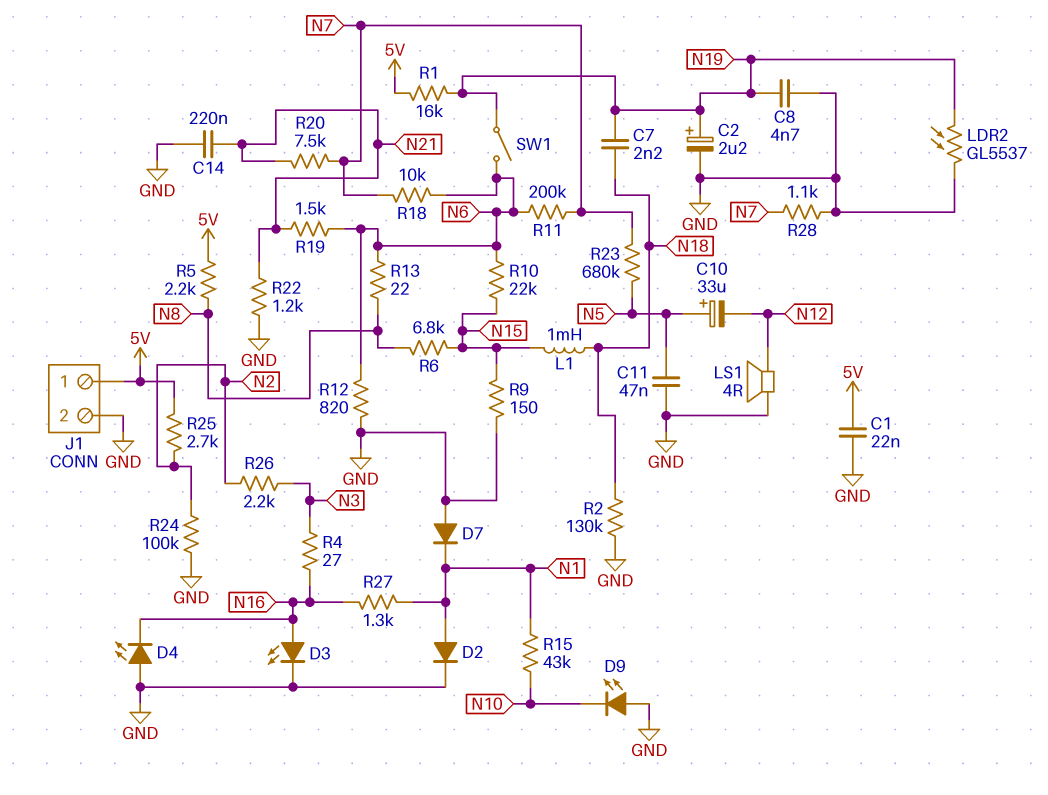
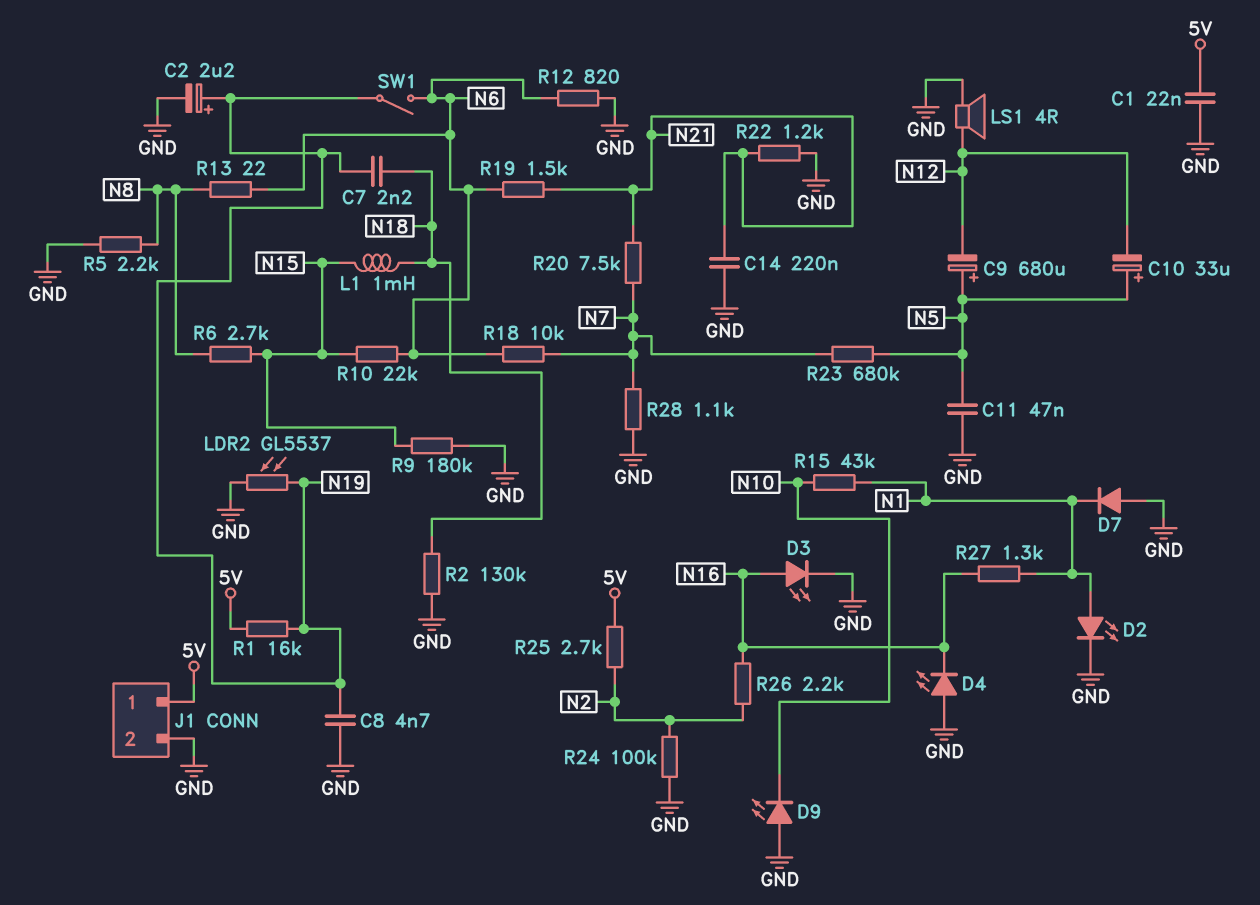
C9: none -> 680uF (plus N5, minus N12)
D2: diode (A N1, K GND) -> LED (A N1, K GND)
R4: 27 (N3, N16) -> none
R5: 2.2k (5V, N8) -> 2.2k (GND, N8)
R6: 6.8k (N8, N15) -> 2.7k (N8, N15)
R9: 150 (GND, N15) -> 180k (GND, N15)
R11: 200k (N6, N7) -> none
R26: 2.2k (N2, N3) -> 2.2k (N2, N16)

